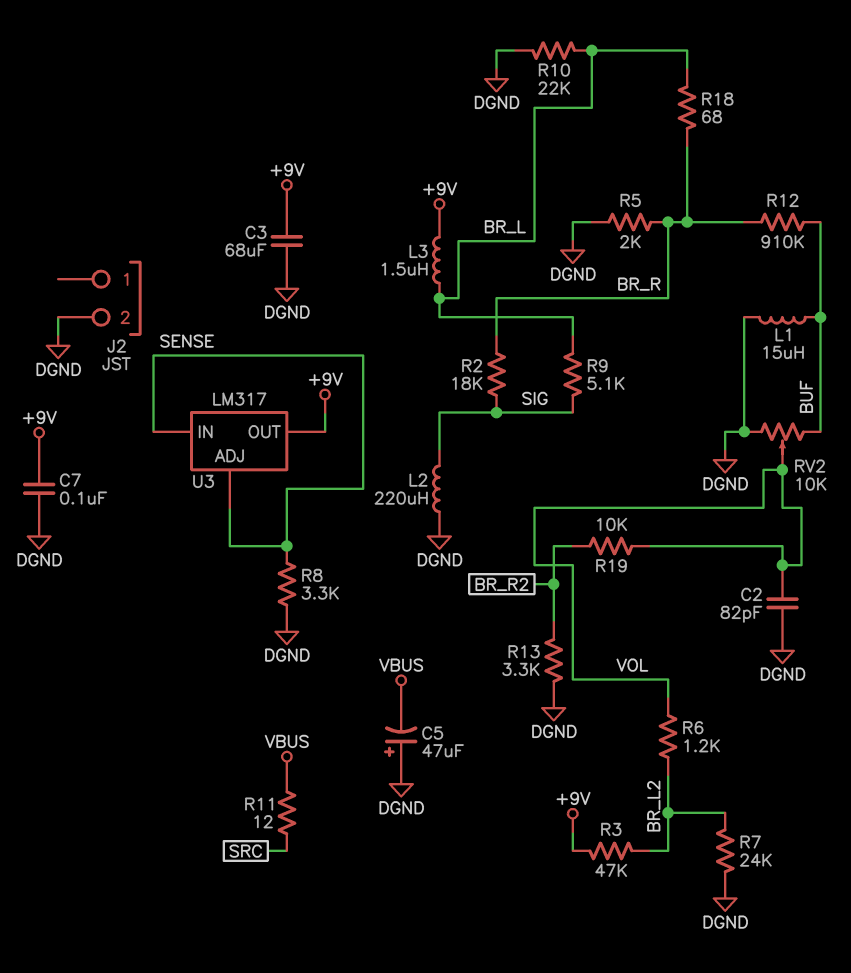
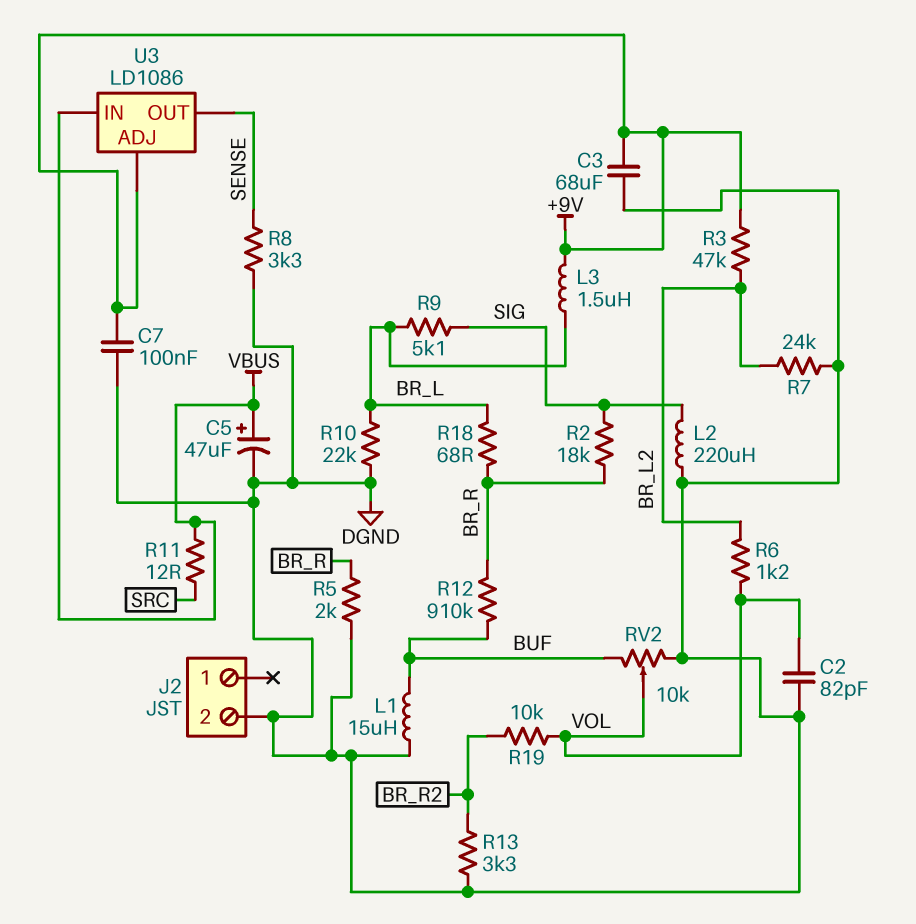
C5: 47uF (plus DGND, minus VBUS) -> 47uF (plus VBUS, minus DGND)
U3: LM317 -> LD1086
U3 pin ADJ: SENSE -> +9V
U3 pin IN: SENSE -> VBUS
U3 pin OUT: +9V -> SENSE

